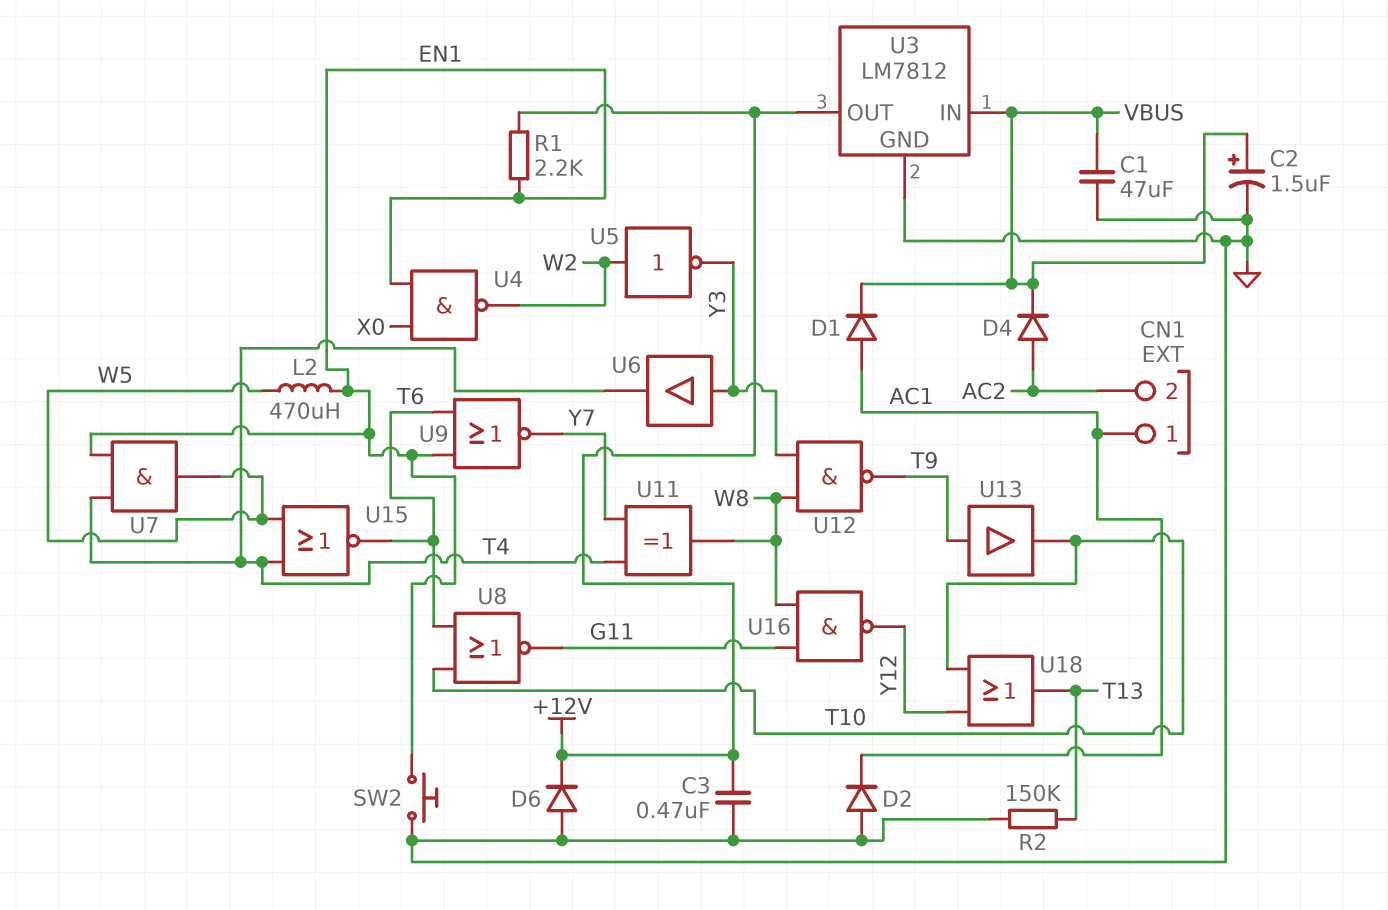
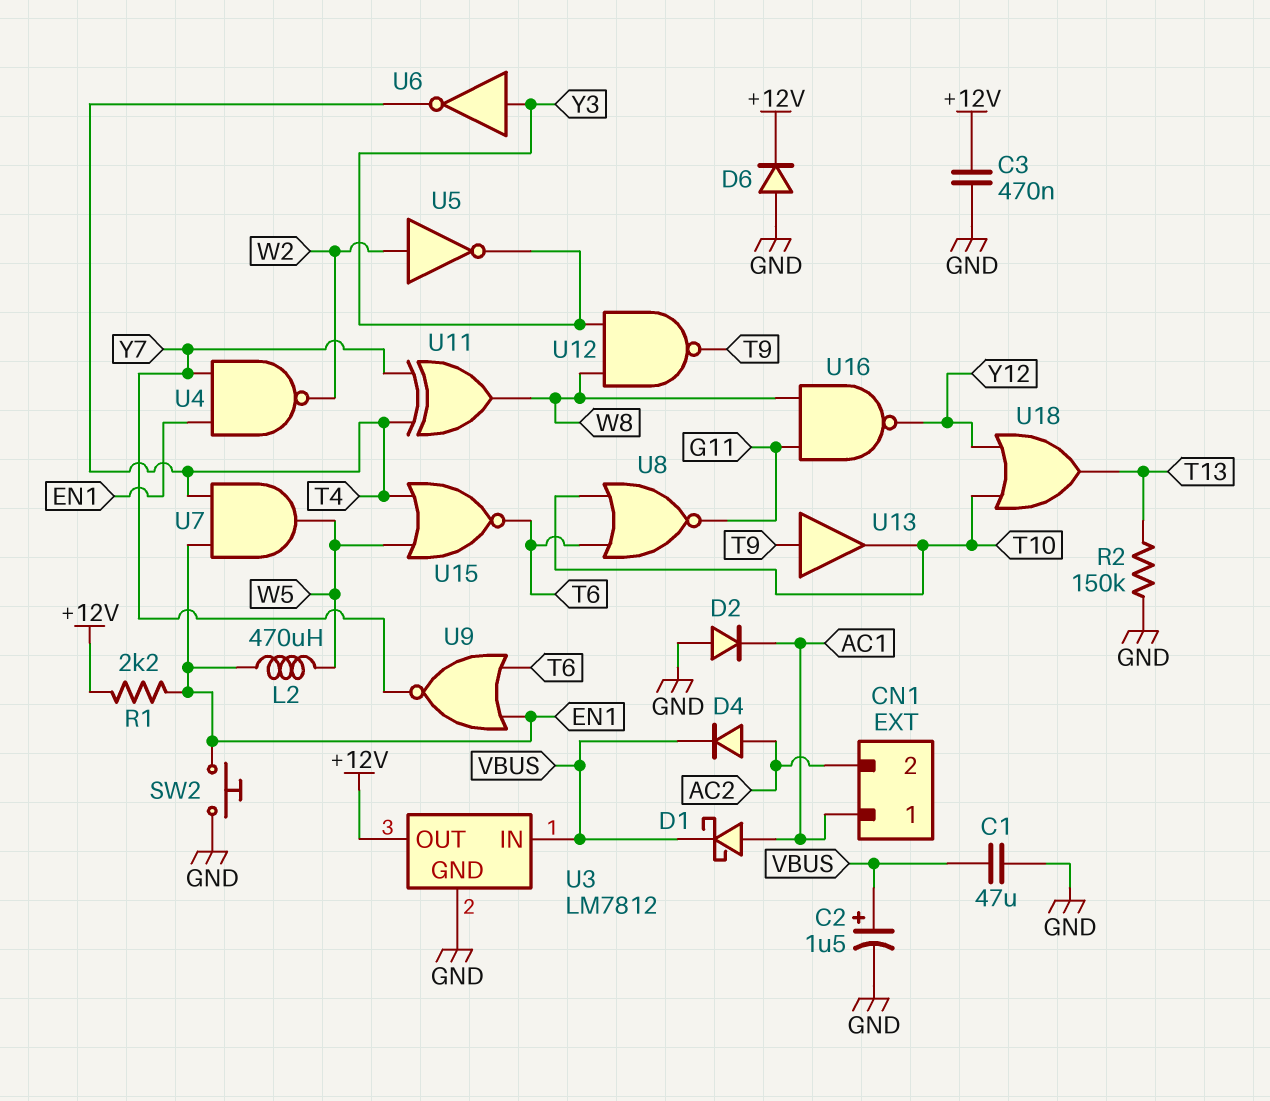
D1: diode (A AC1, K VBUS) -> schottky (A AC1, K VBUS)
U4: NAND (in EN1, in X0, out W2) -> NAND (in EN1, in Y7, out W2)
U6: buffer (in Y3, out T4) -> NOT (in Y3, out T4)

